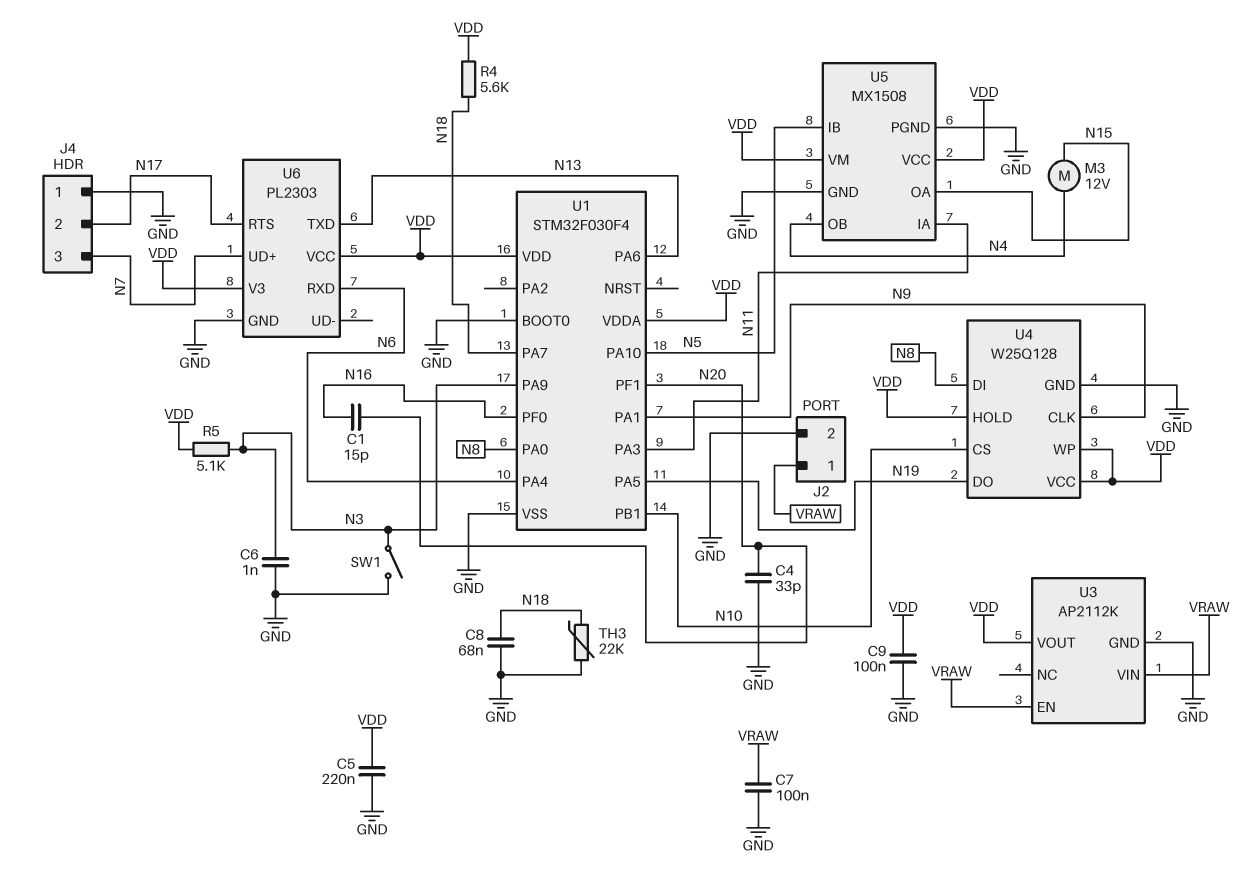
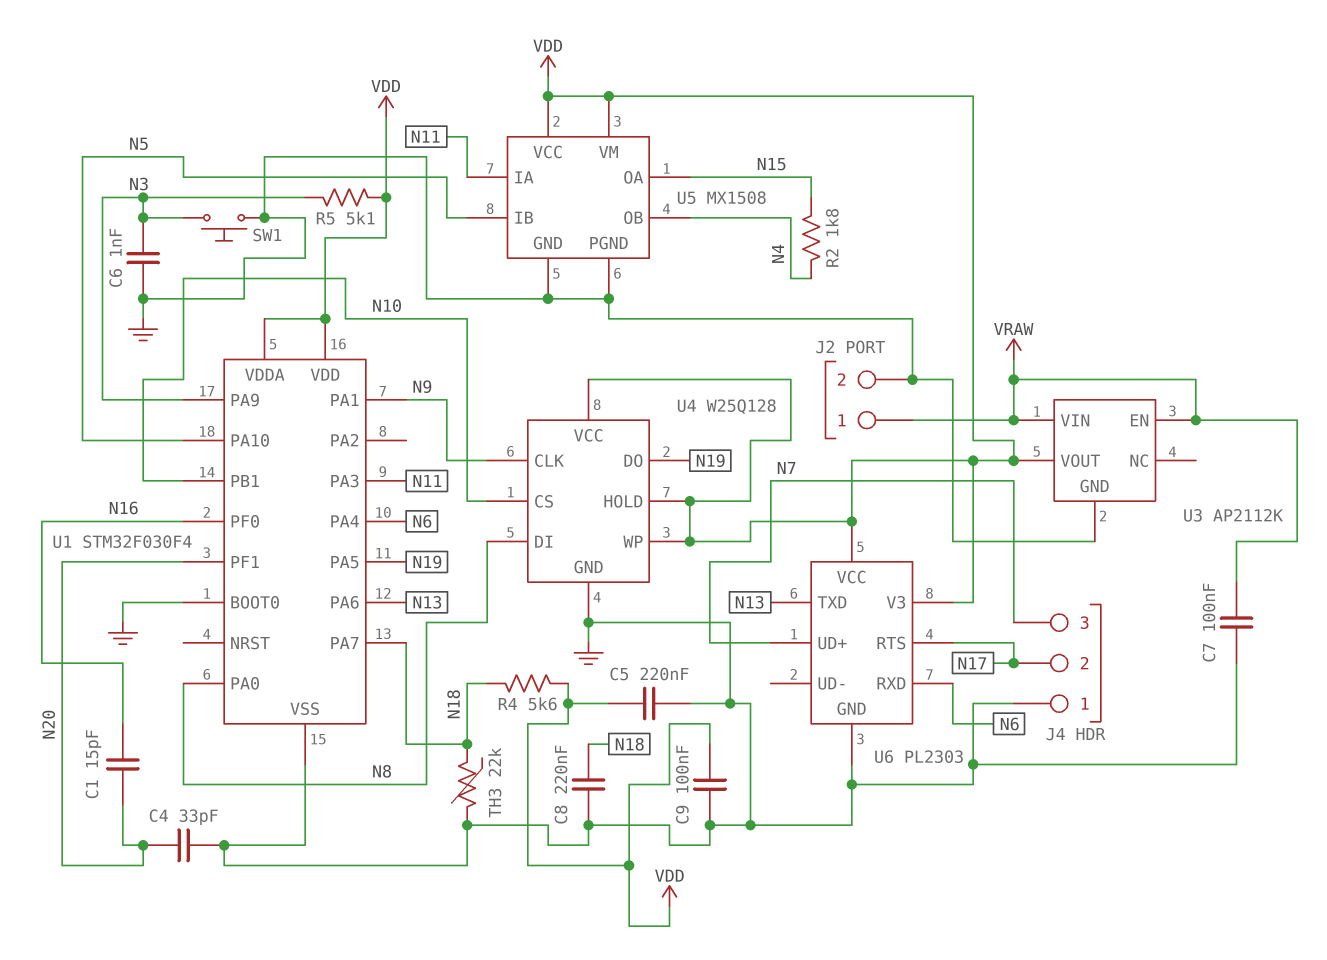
C8: 68nF (GND, N18) -> 220nF (GND, N18)
M3: motor 12V (N4, N15) -> none
R2: none -> 1.8k (N4, N15)
SW1: switch (GND, N3) -> button (GND, N3)

